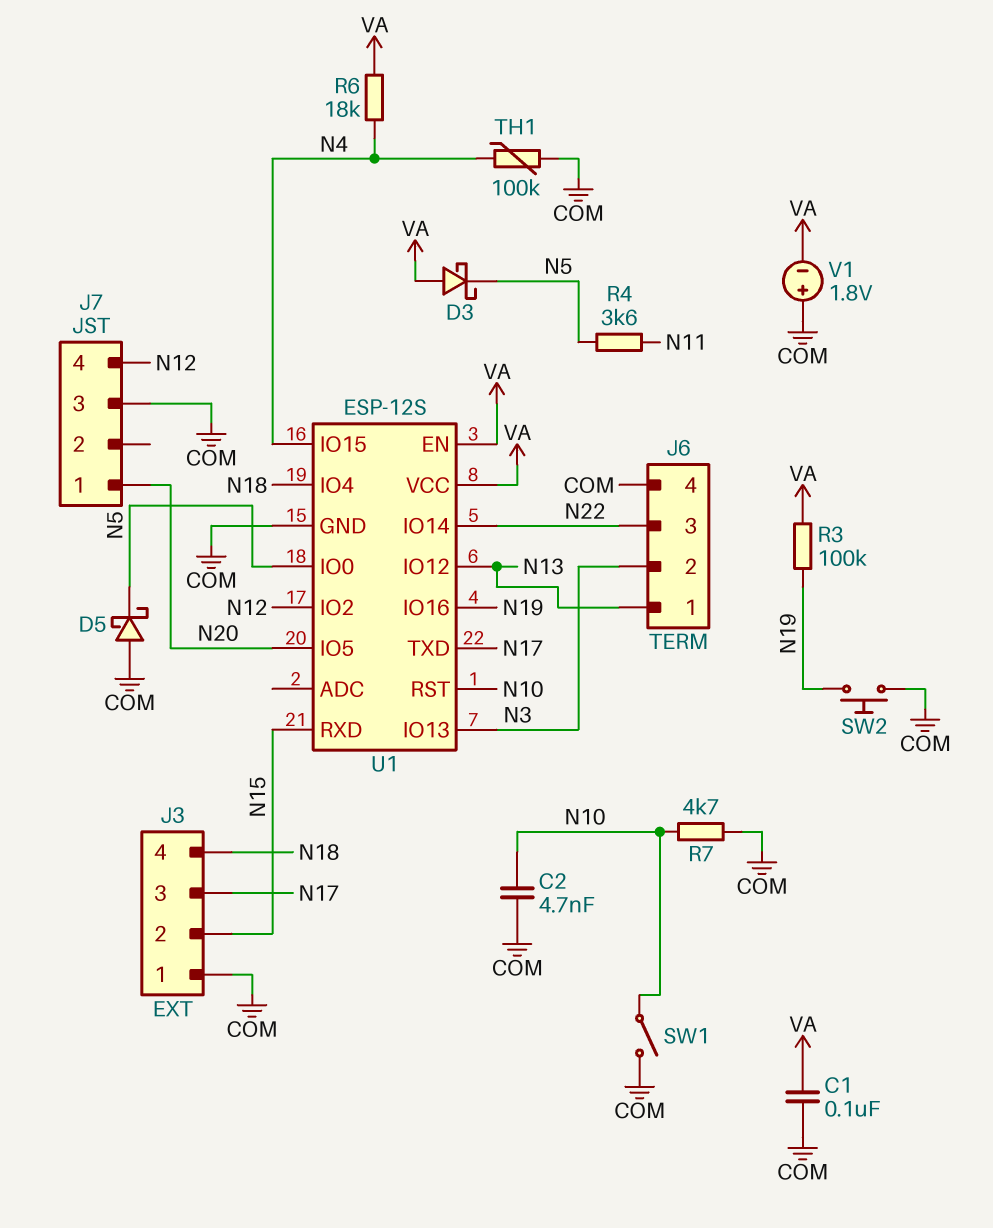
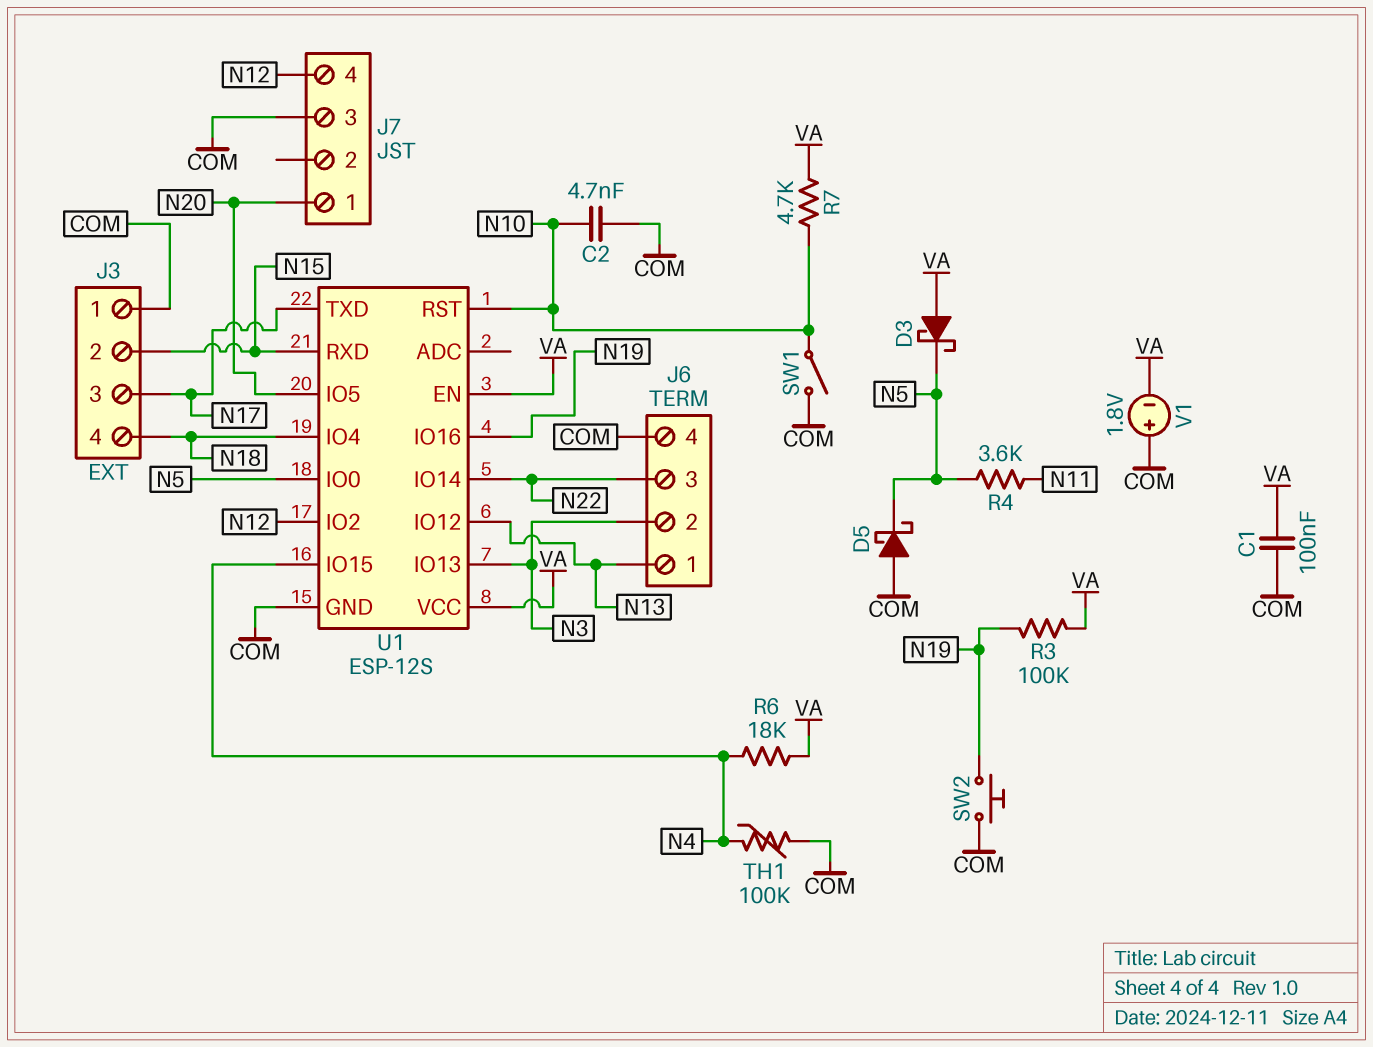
R7: 4.7k (COM, N10) -> 4.7k (N10, VA)

